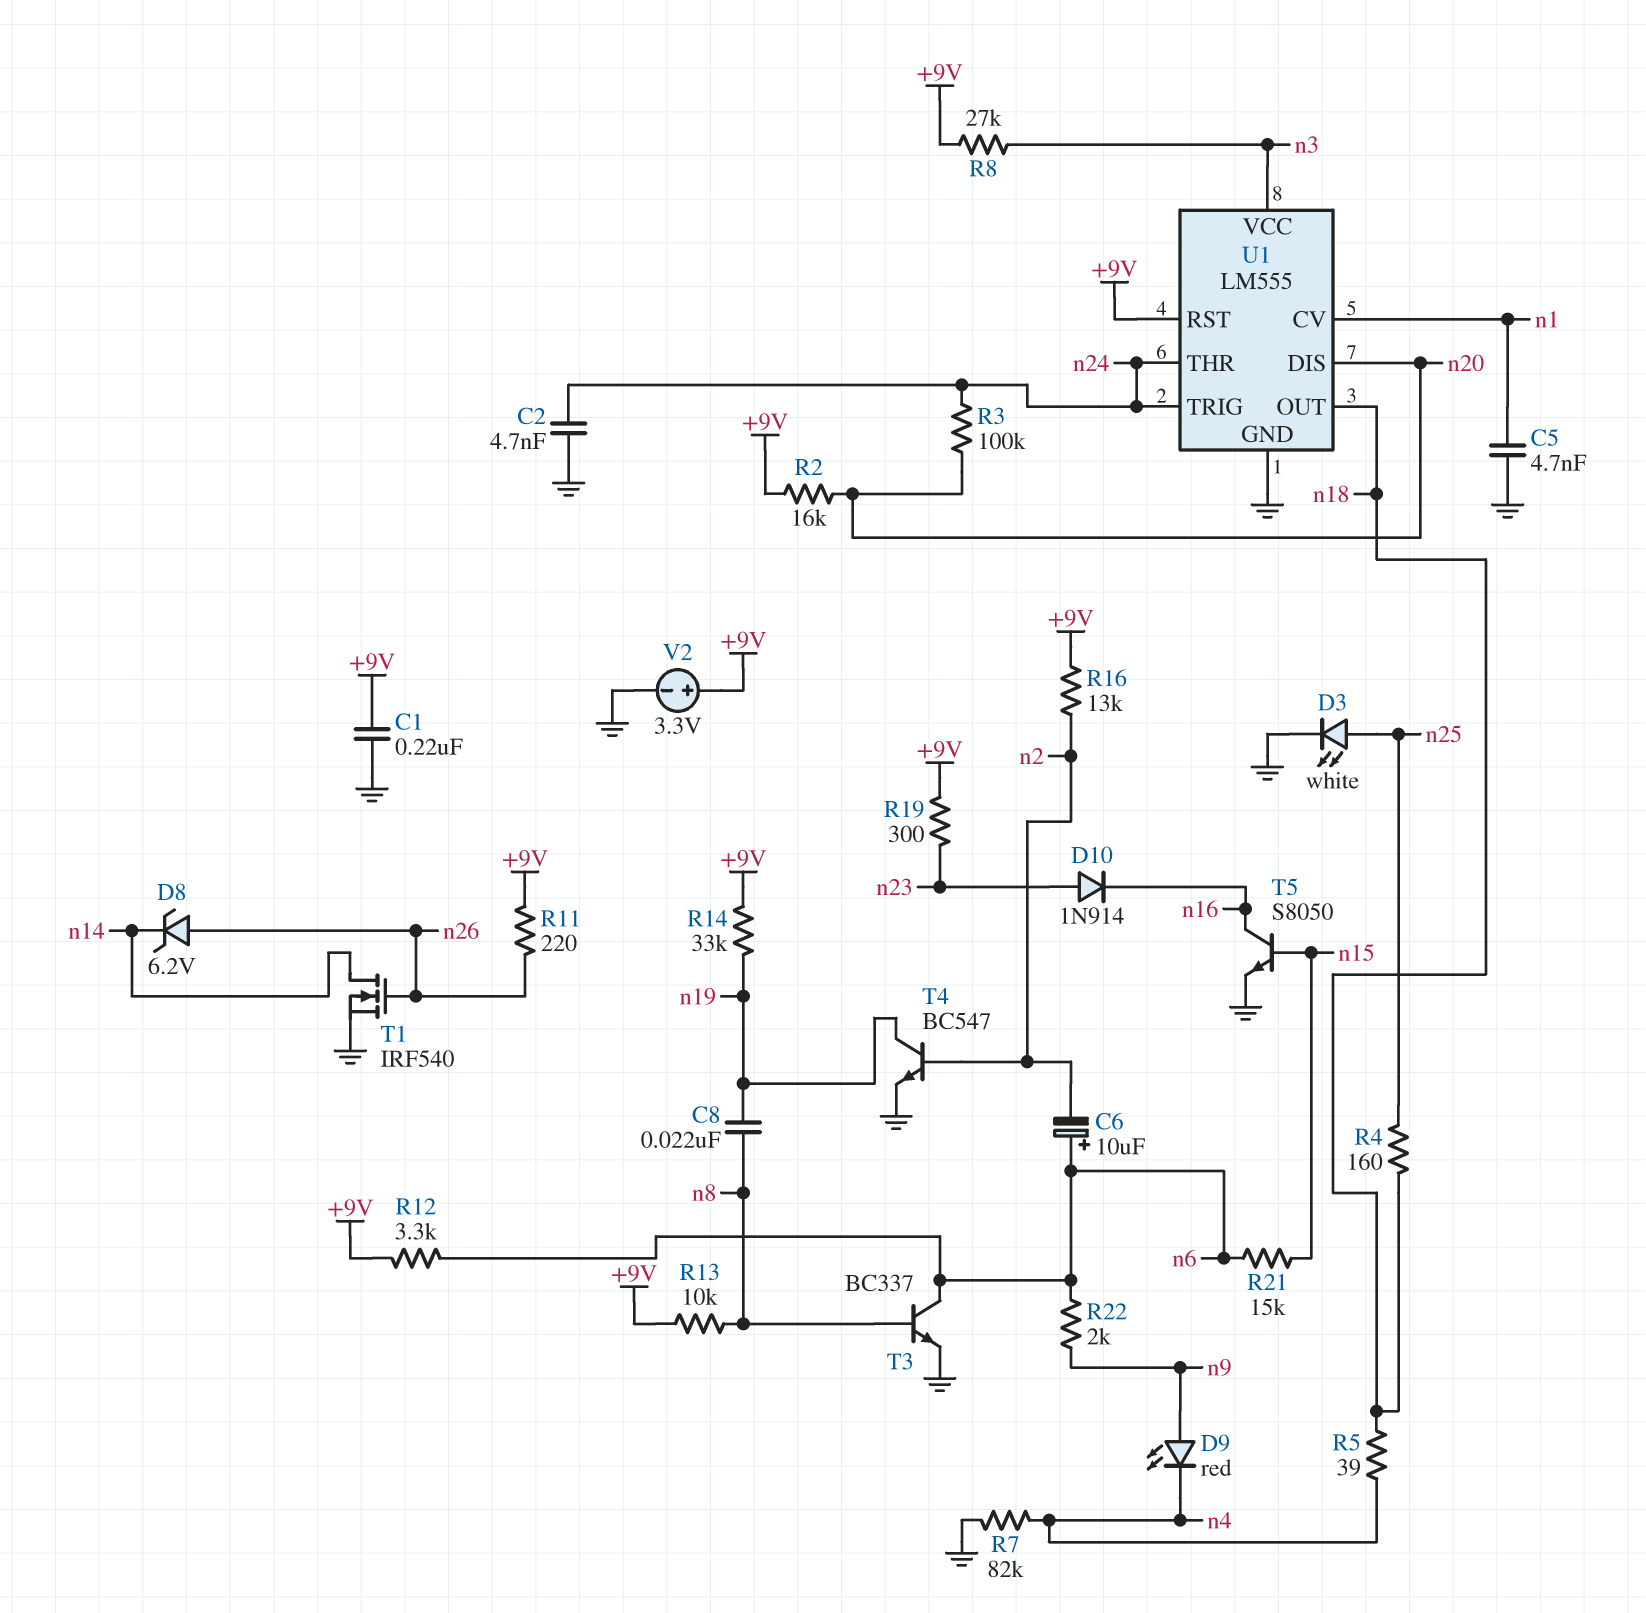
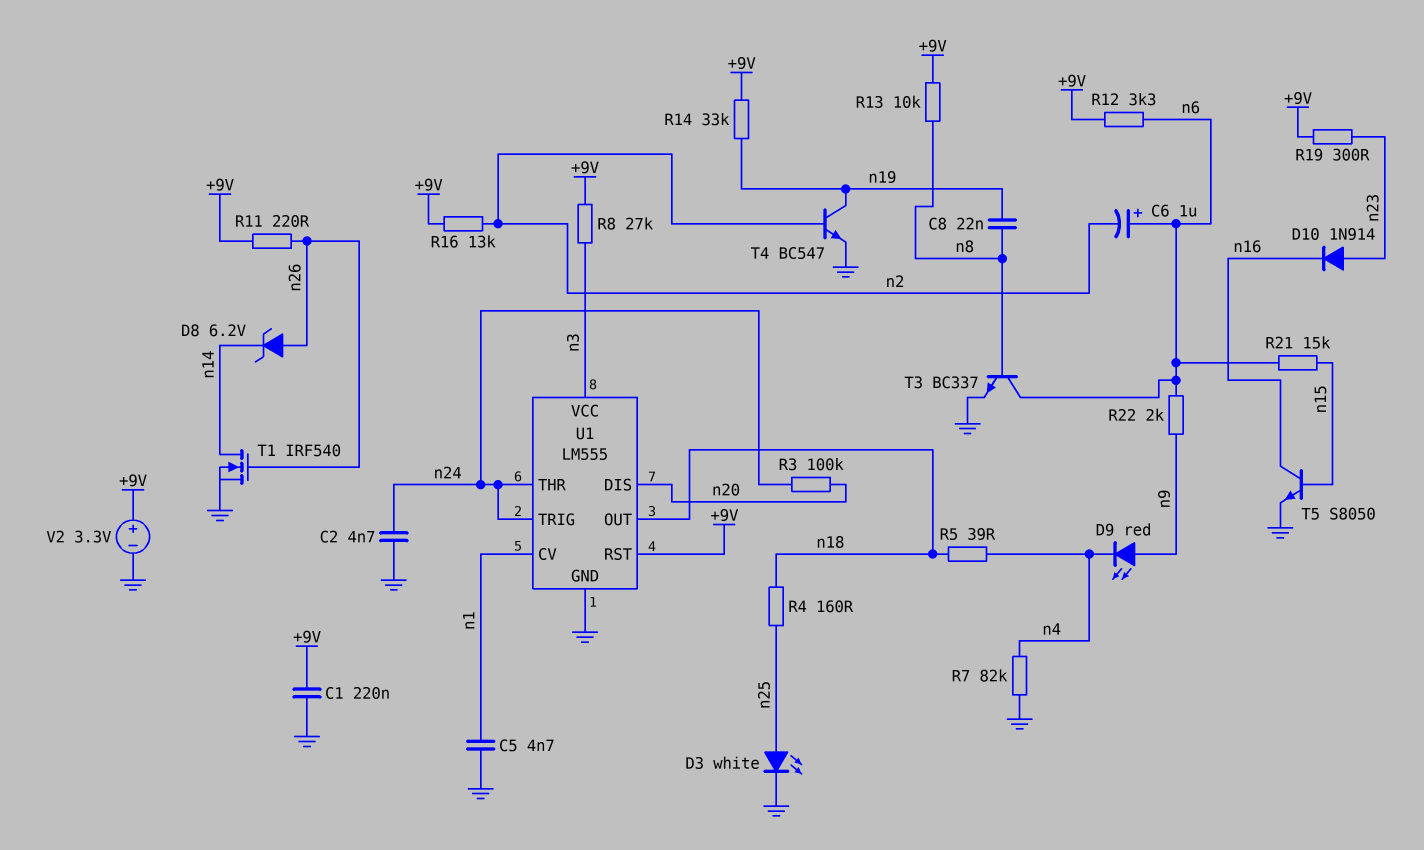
C6: 10uF (plus n6, minus n2) -> 1uF (plus n6, minus n2)
R2: 16k (+9V, n20) -> none

